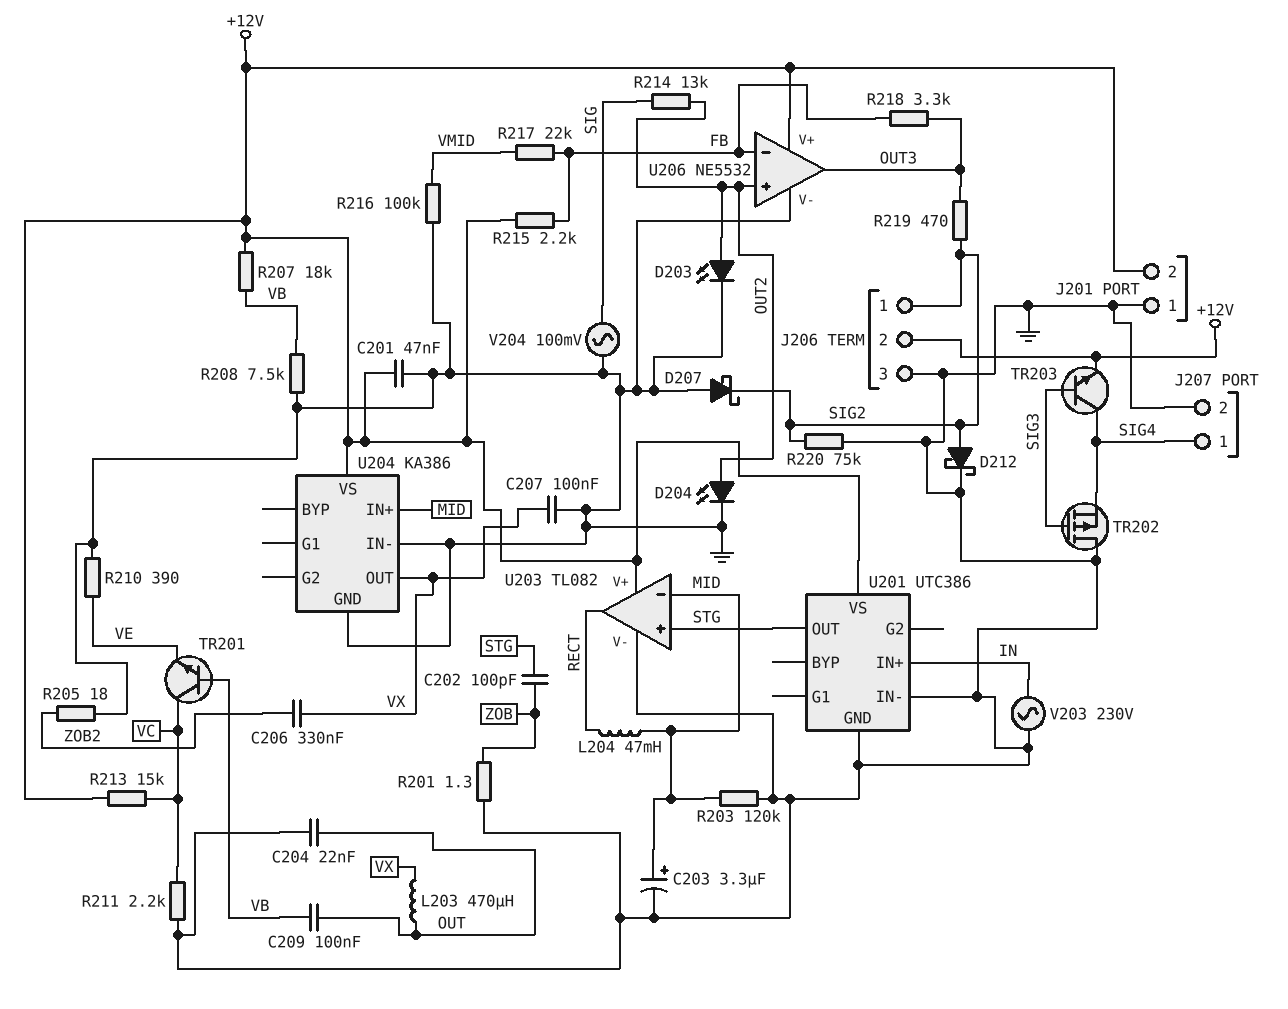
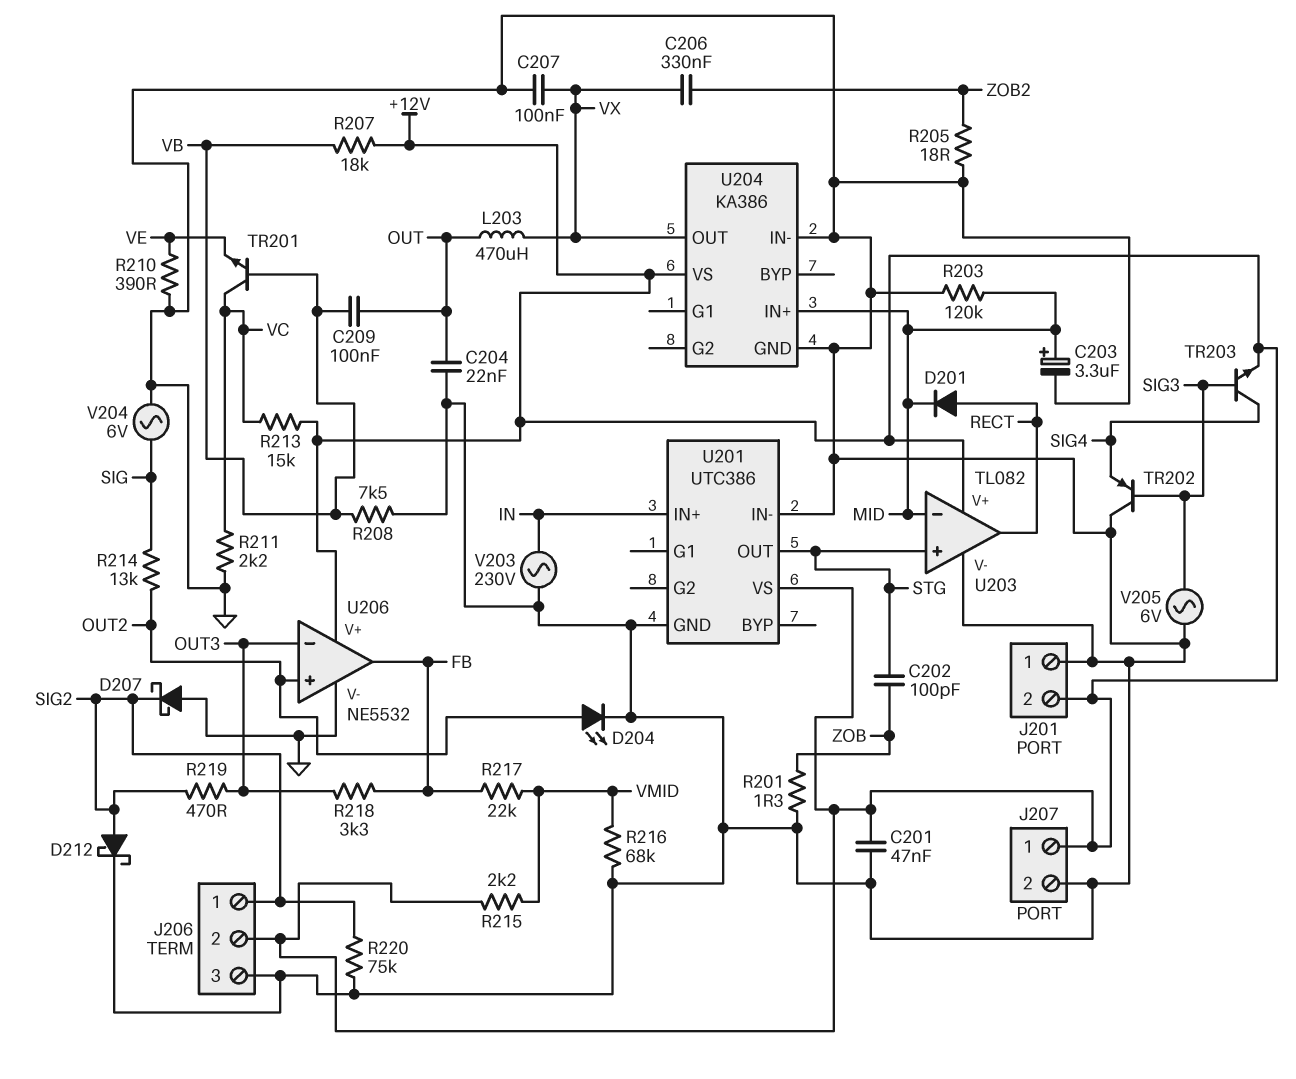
D201: none -> diode (A RECT, K MID)
D203: LED (A OUT2, K GND) -> none
J207 pin 1: SIG4 -> +12V
L204: 47mH (MID, RECT) -> none
R215: 2.2k (+12V, FB) -> 2.2k (+12V, VMID)
R216: 100k (GND, VMID) -> 68k (GND, VMID)
TR202: PMOS (G SIG3, D GND, S SIG4) -> PNP (B SIG3, C GND, E SIG4)
U206 pin in-: FB -> OUT3
U206 pin out: OUT3 -> FB
V204: AC 100mV (GND, SIG) -> AC 6V (GND, SIG)
V205: none -> AC 6V (GND, SIG3)

